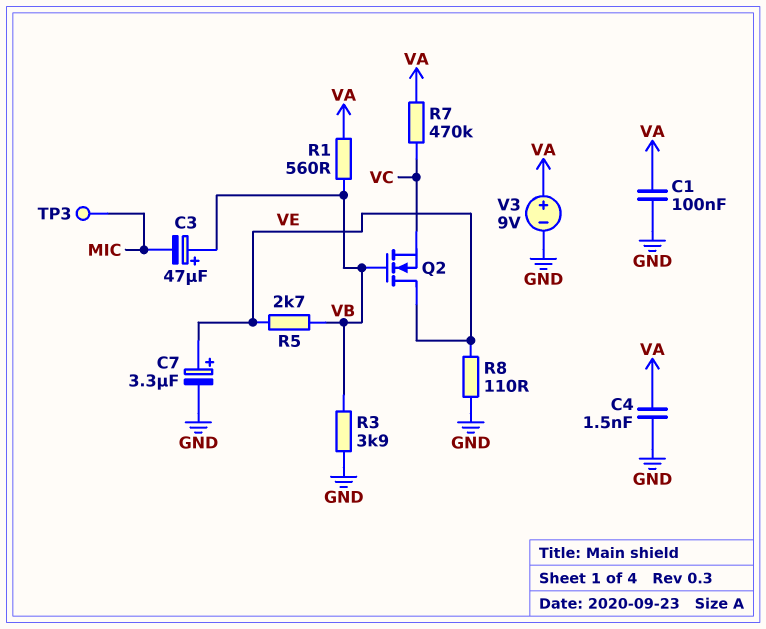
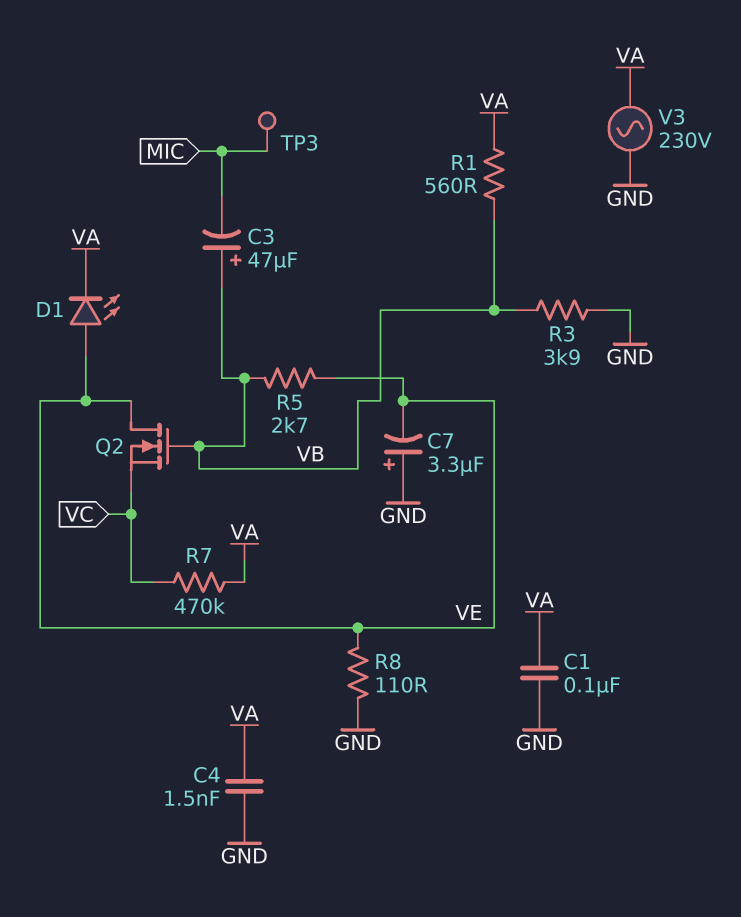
C7: 3.3uF (plus VE, minus GND) -> 3.3uF (plus GND, minus VE)
D1: none -> LED (A VE, K VA)
V3: 9V (plus VA, minus GND) -> AC 230V (GND, VA)

